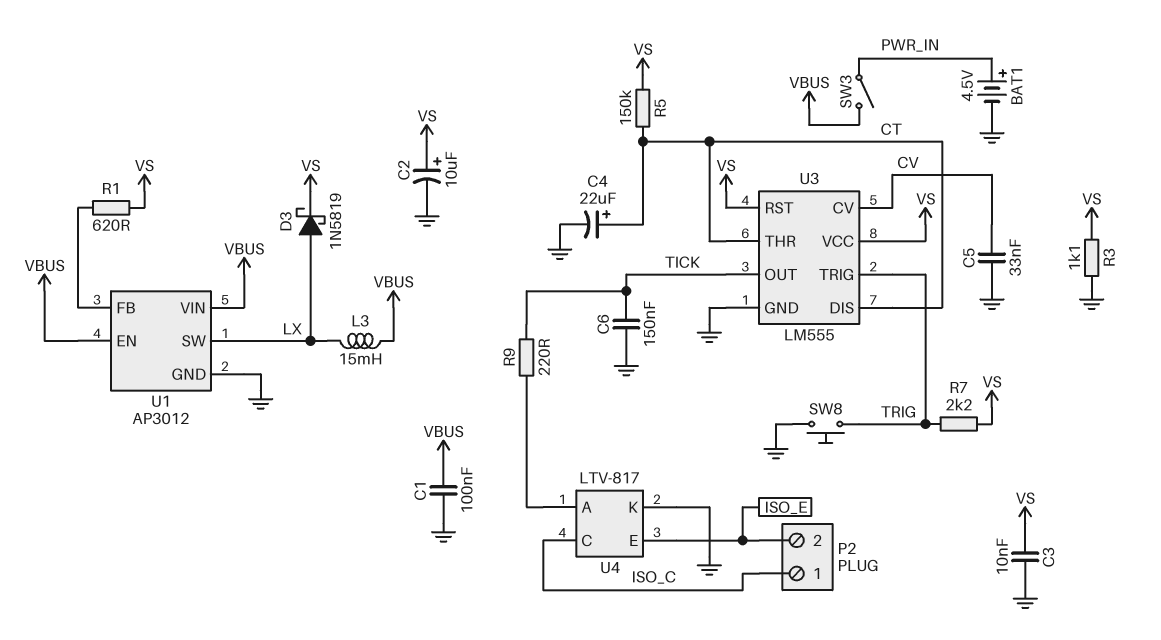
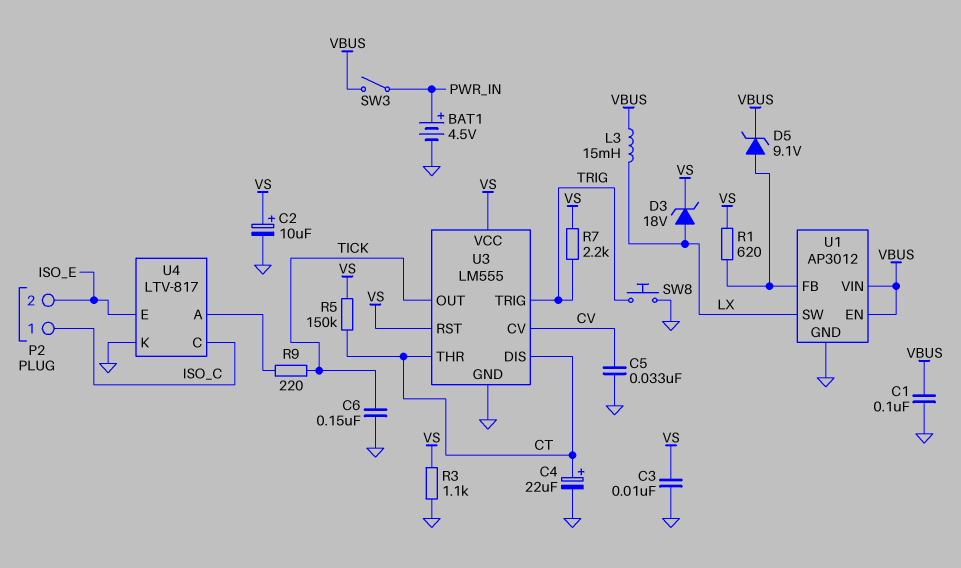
D3: schottky 1N5819 (A LX, K VS) -> zener 18V (A LX, K VS)
D5: none -> zener 9.1V (A U1/FB, K VBUS)

